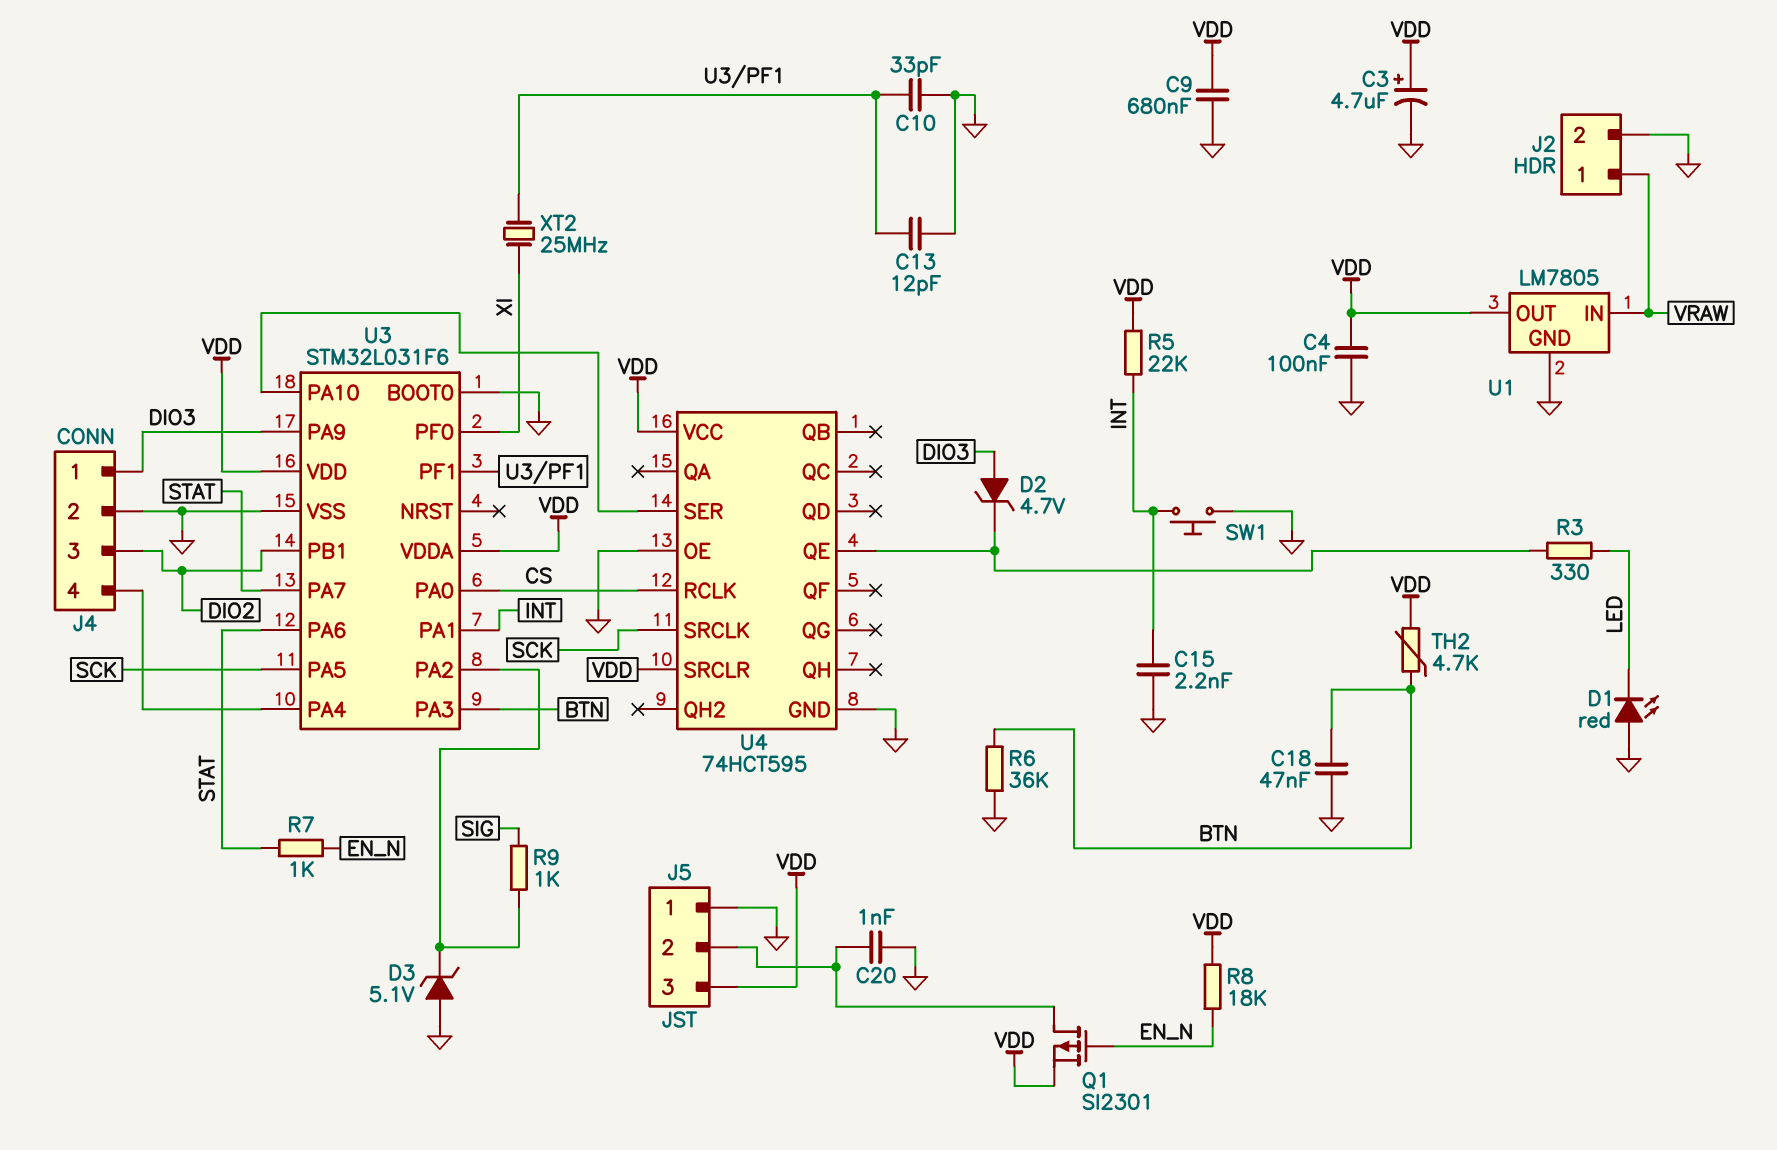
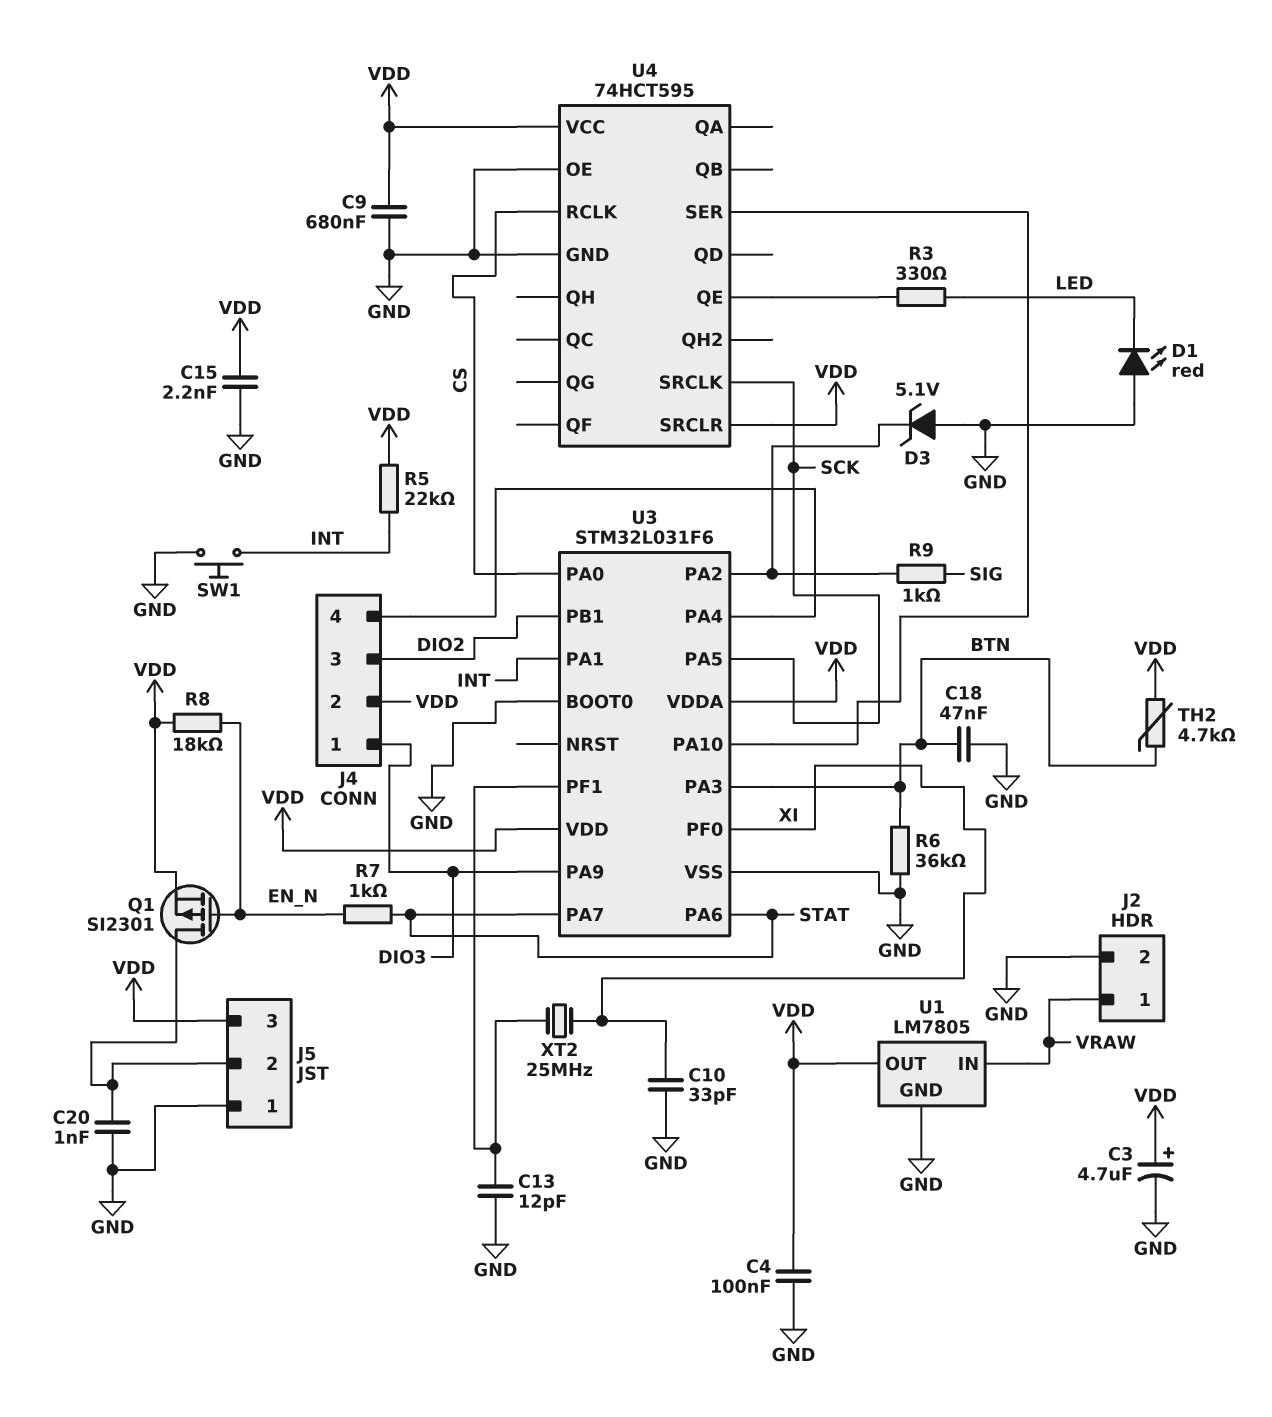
C10: 33pF (GND, U3/PF1) -> 33pF (GND, XI)
C15: 2.2nF (GND, INT) -> 2.2nF (GND, VDD)
D2: zener 4.7V (A DIO3, K U4/QE) -> none
J4 pin 2: GND -> VDD

